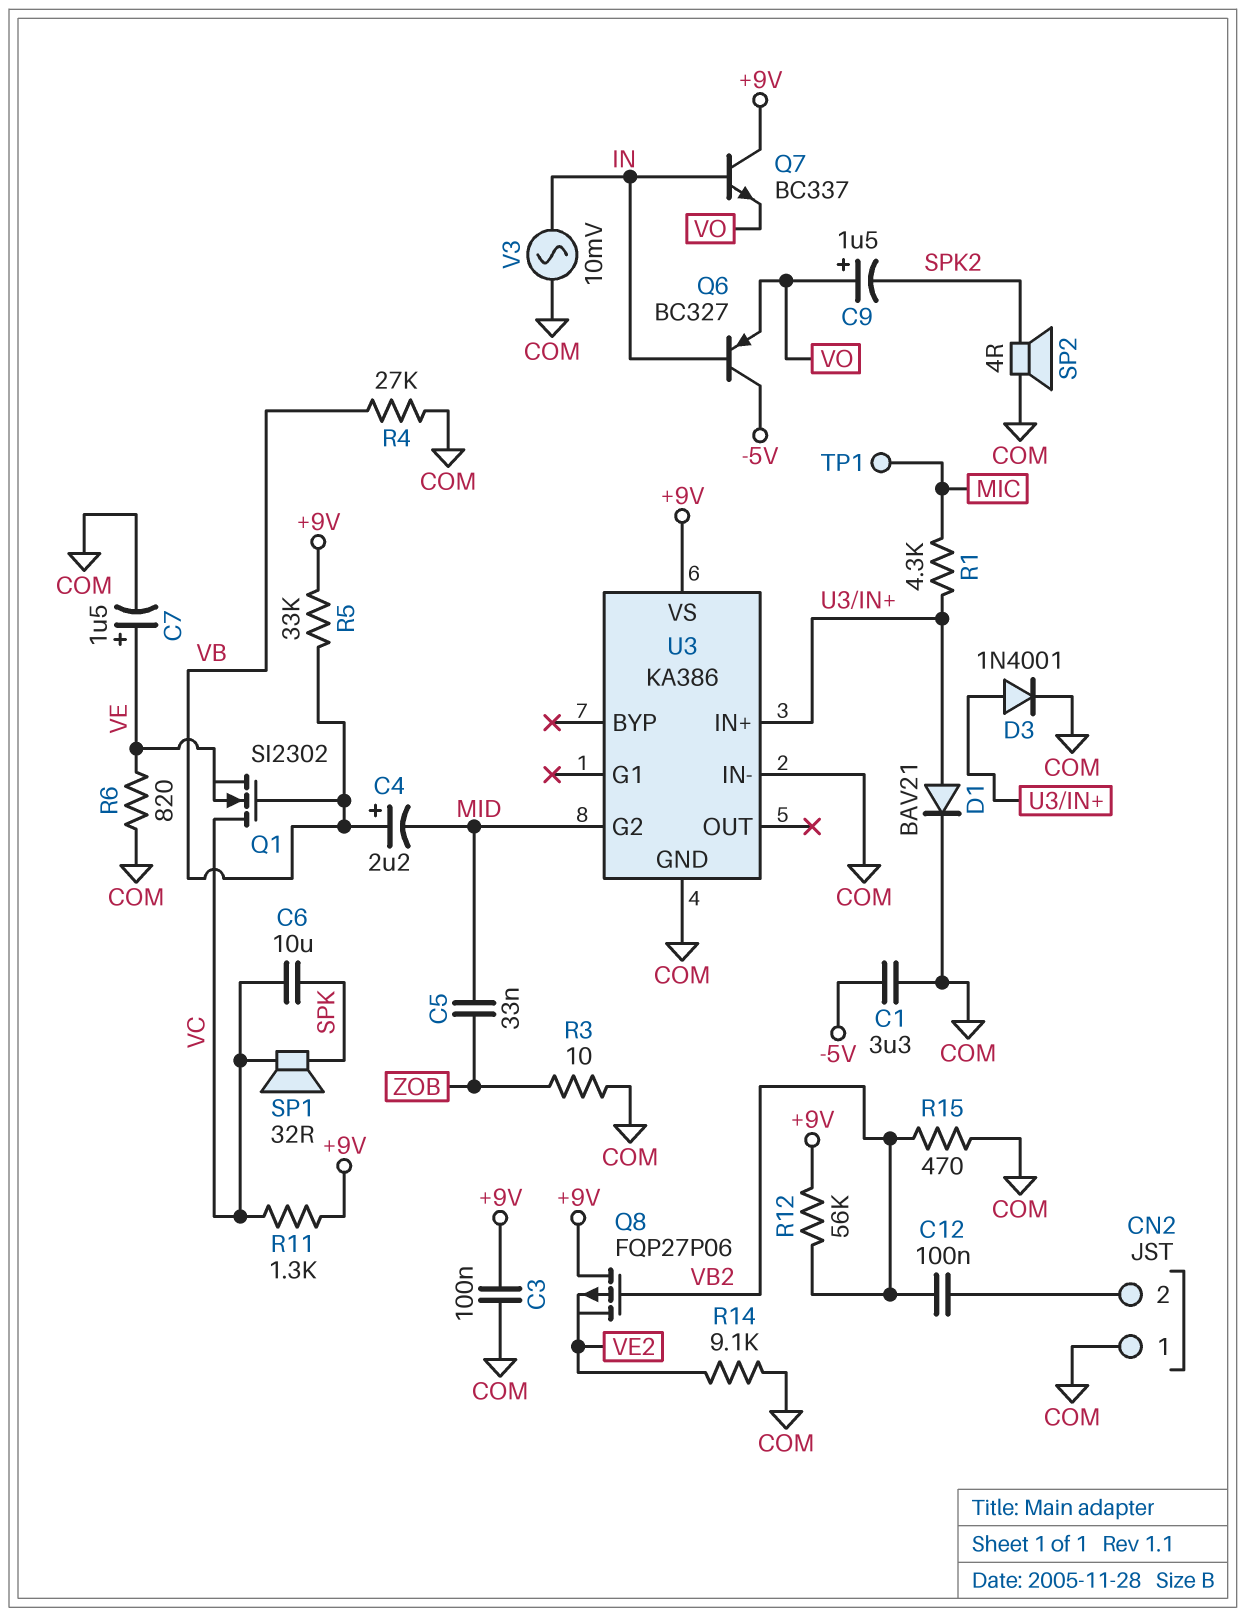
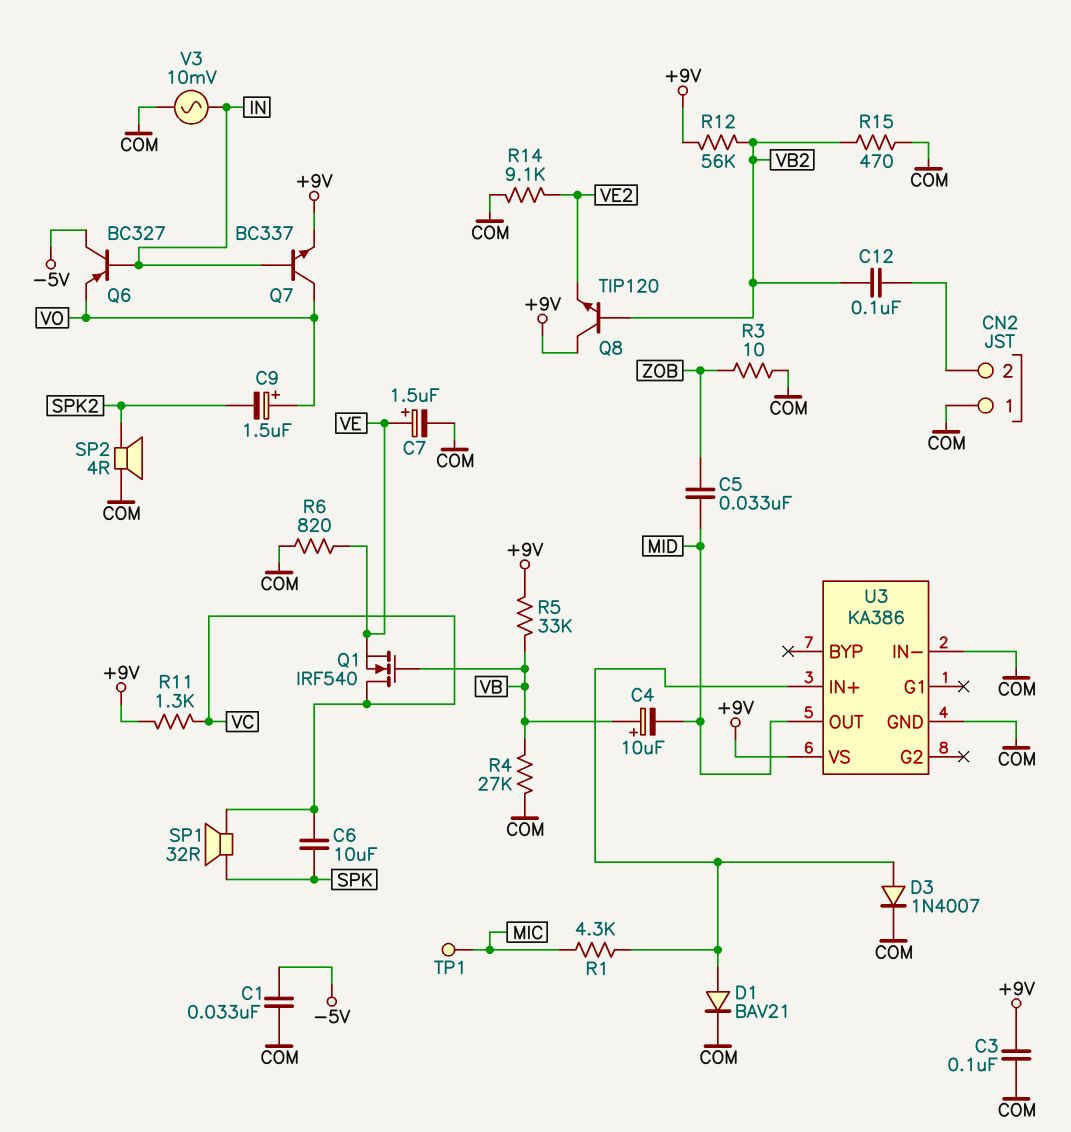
C1: 3.3uF (-5V, COM) -> 33nF (-5V, COM)
C4: 2.2uF (plus VB, minus MID) -> 10uF (plus VB, minus MID)
D3: diode 1N4001 (A U3/IN+, K COM) -> diode 1N4007 (A U3/IN+, K COM)
Q1: NMOS SI2302 (G VB, D VC, S VE) -> NMOS IRF540 (G VB, D VC, S VE)
Q7: NPN BC337 (B IN, C +9V, E VO) -> NPN BC337 (B IN, C VO, E +9V)
Q8: PMOS FQP27P06 (G VB2, D +9V, S VE2) -> NPN TIP120 (B VB2, C +9V, E VE2)
U3 pin G2: MID -> none
U3 pin OUT: none -> MID

